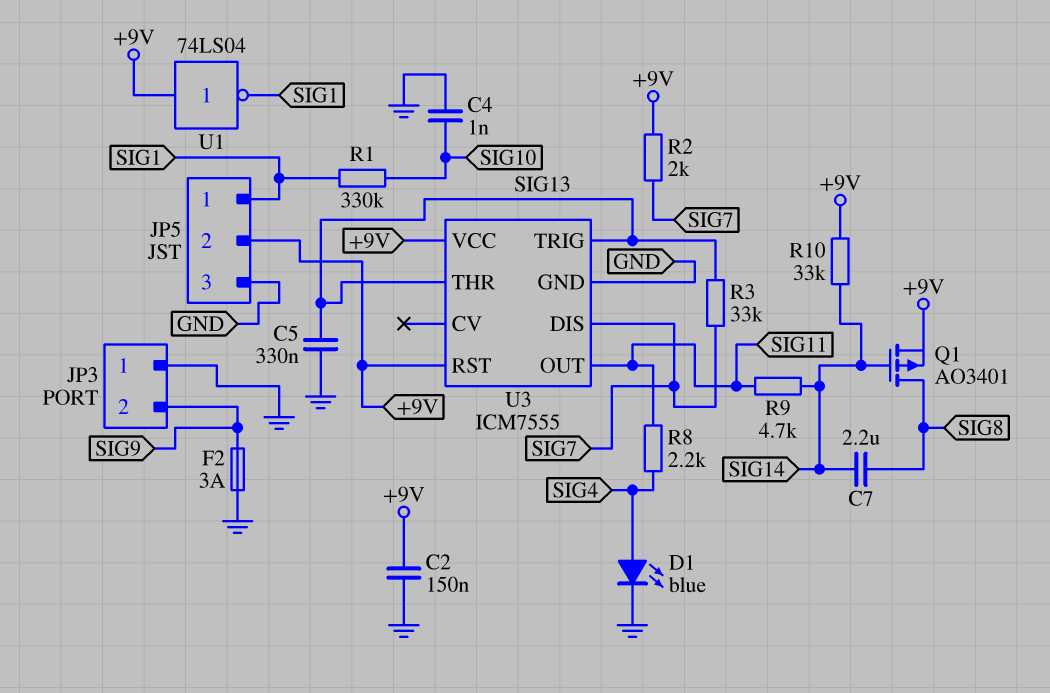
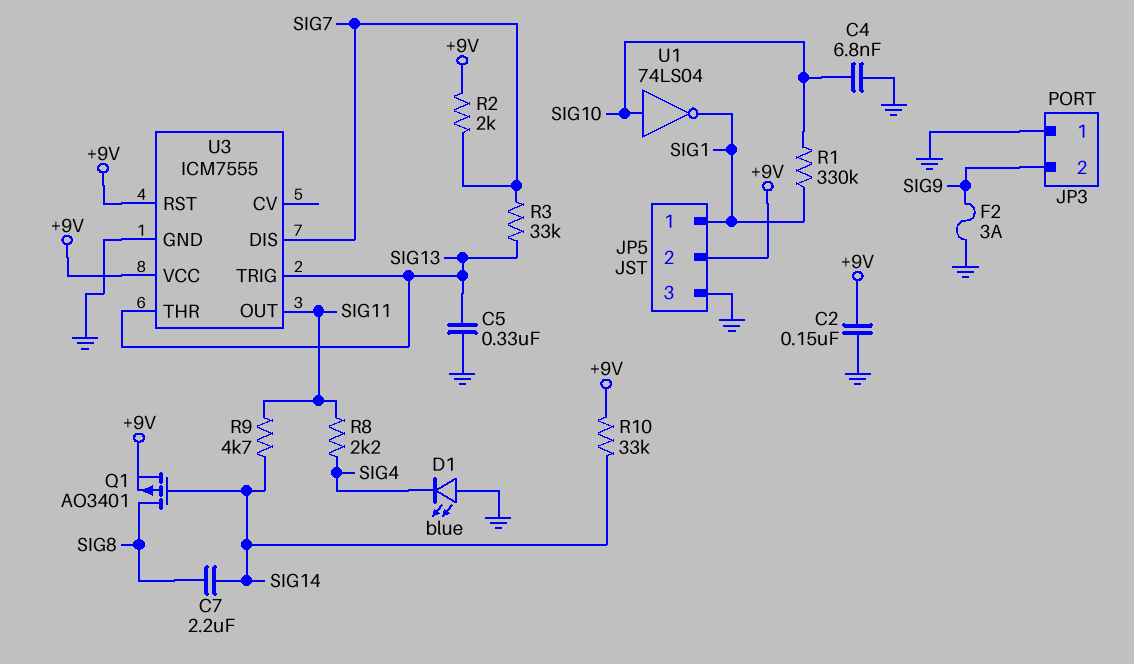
C4: 1nF (GND, SIG10) -> 6.8nF (GND, SIG10)
D1: LED blue (A SIG4, K GND) -> LED blue (A GND, K SIG4)
U1: NOT 74LS04 (in +9V, out SIG1) -> NOT 74LS04 (in SIG10, out SIG1)

